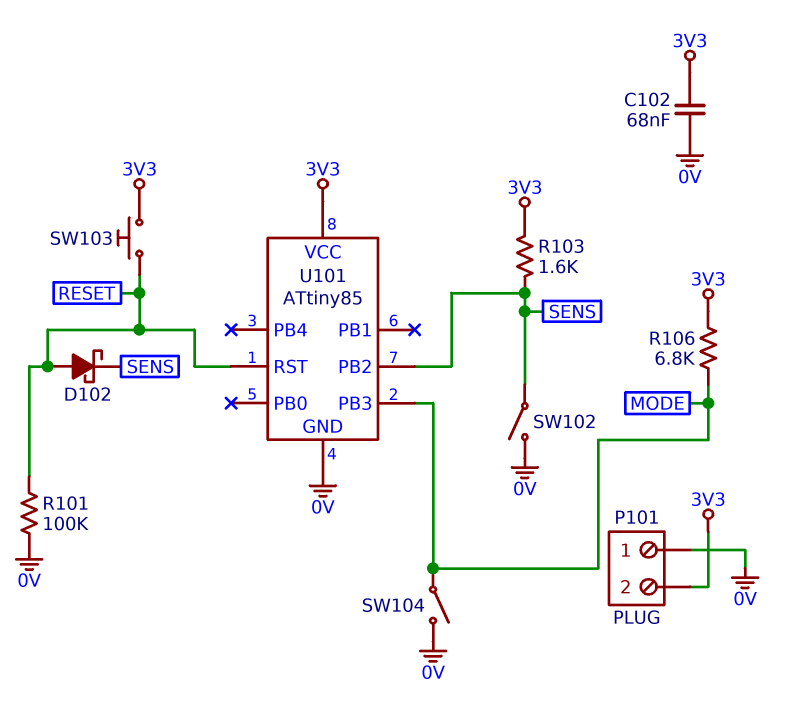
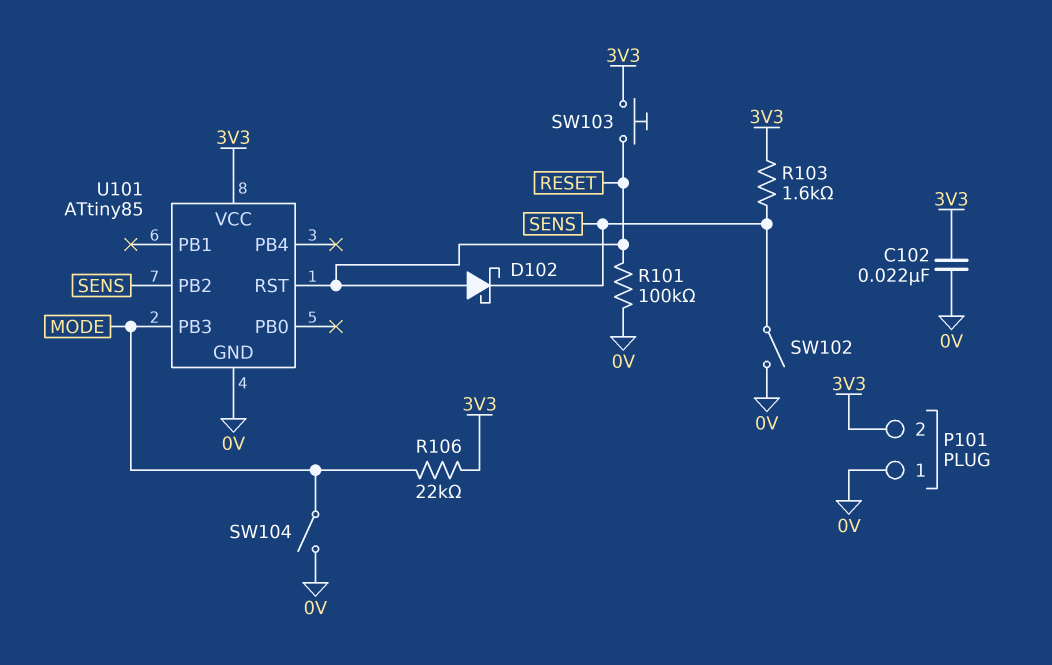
C102: 68nF (0V, 3V3) -> 22nF (0V, 3V3)
R106: 6.8k (3V3, MODE) -> 22k (3V3, MODE)

